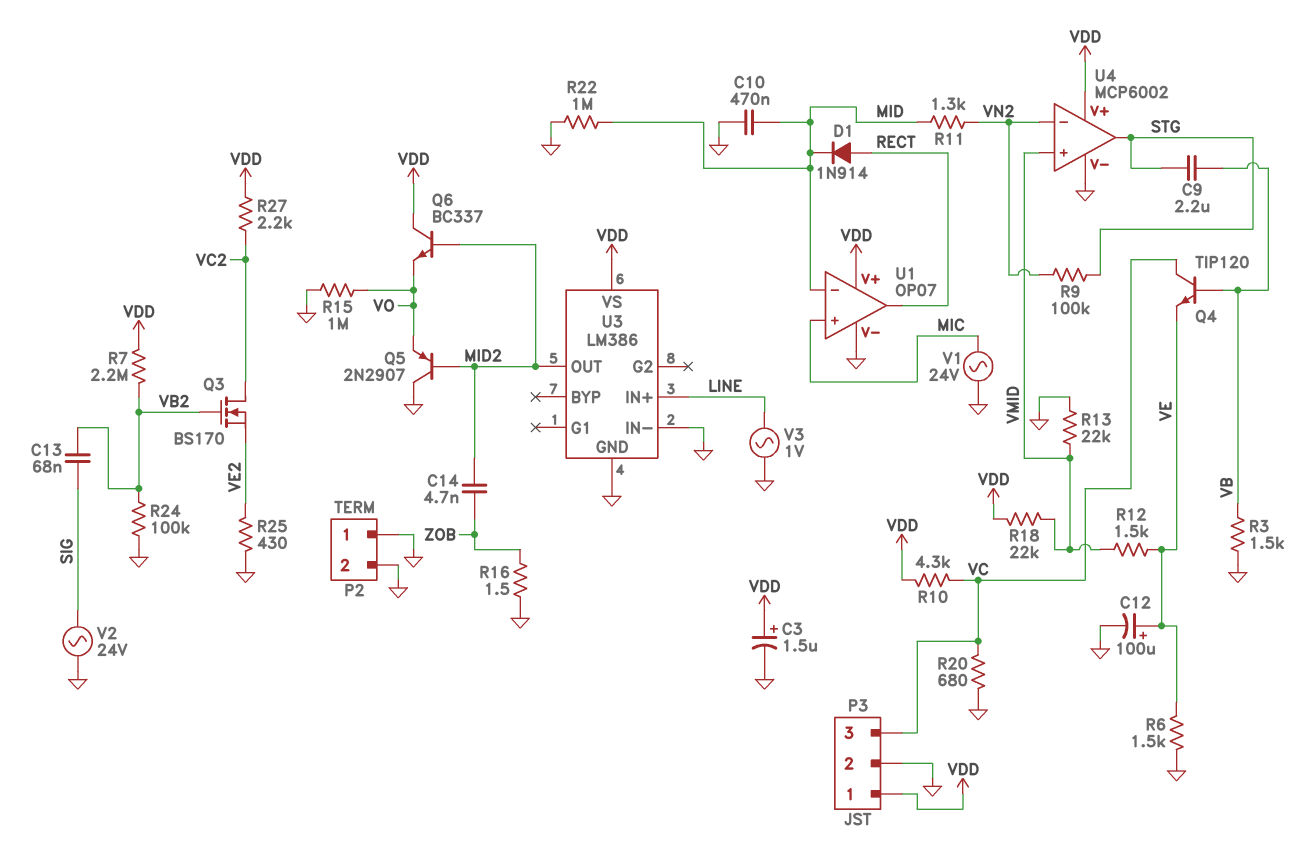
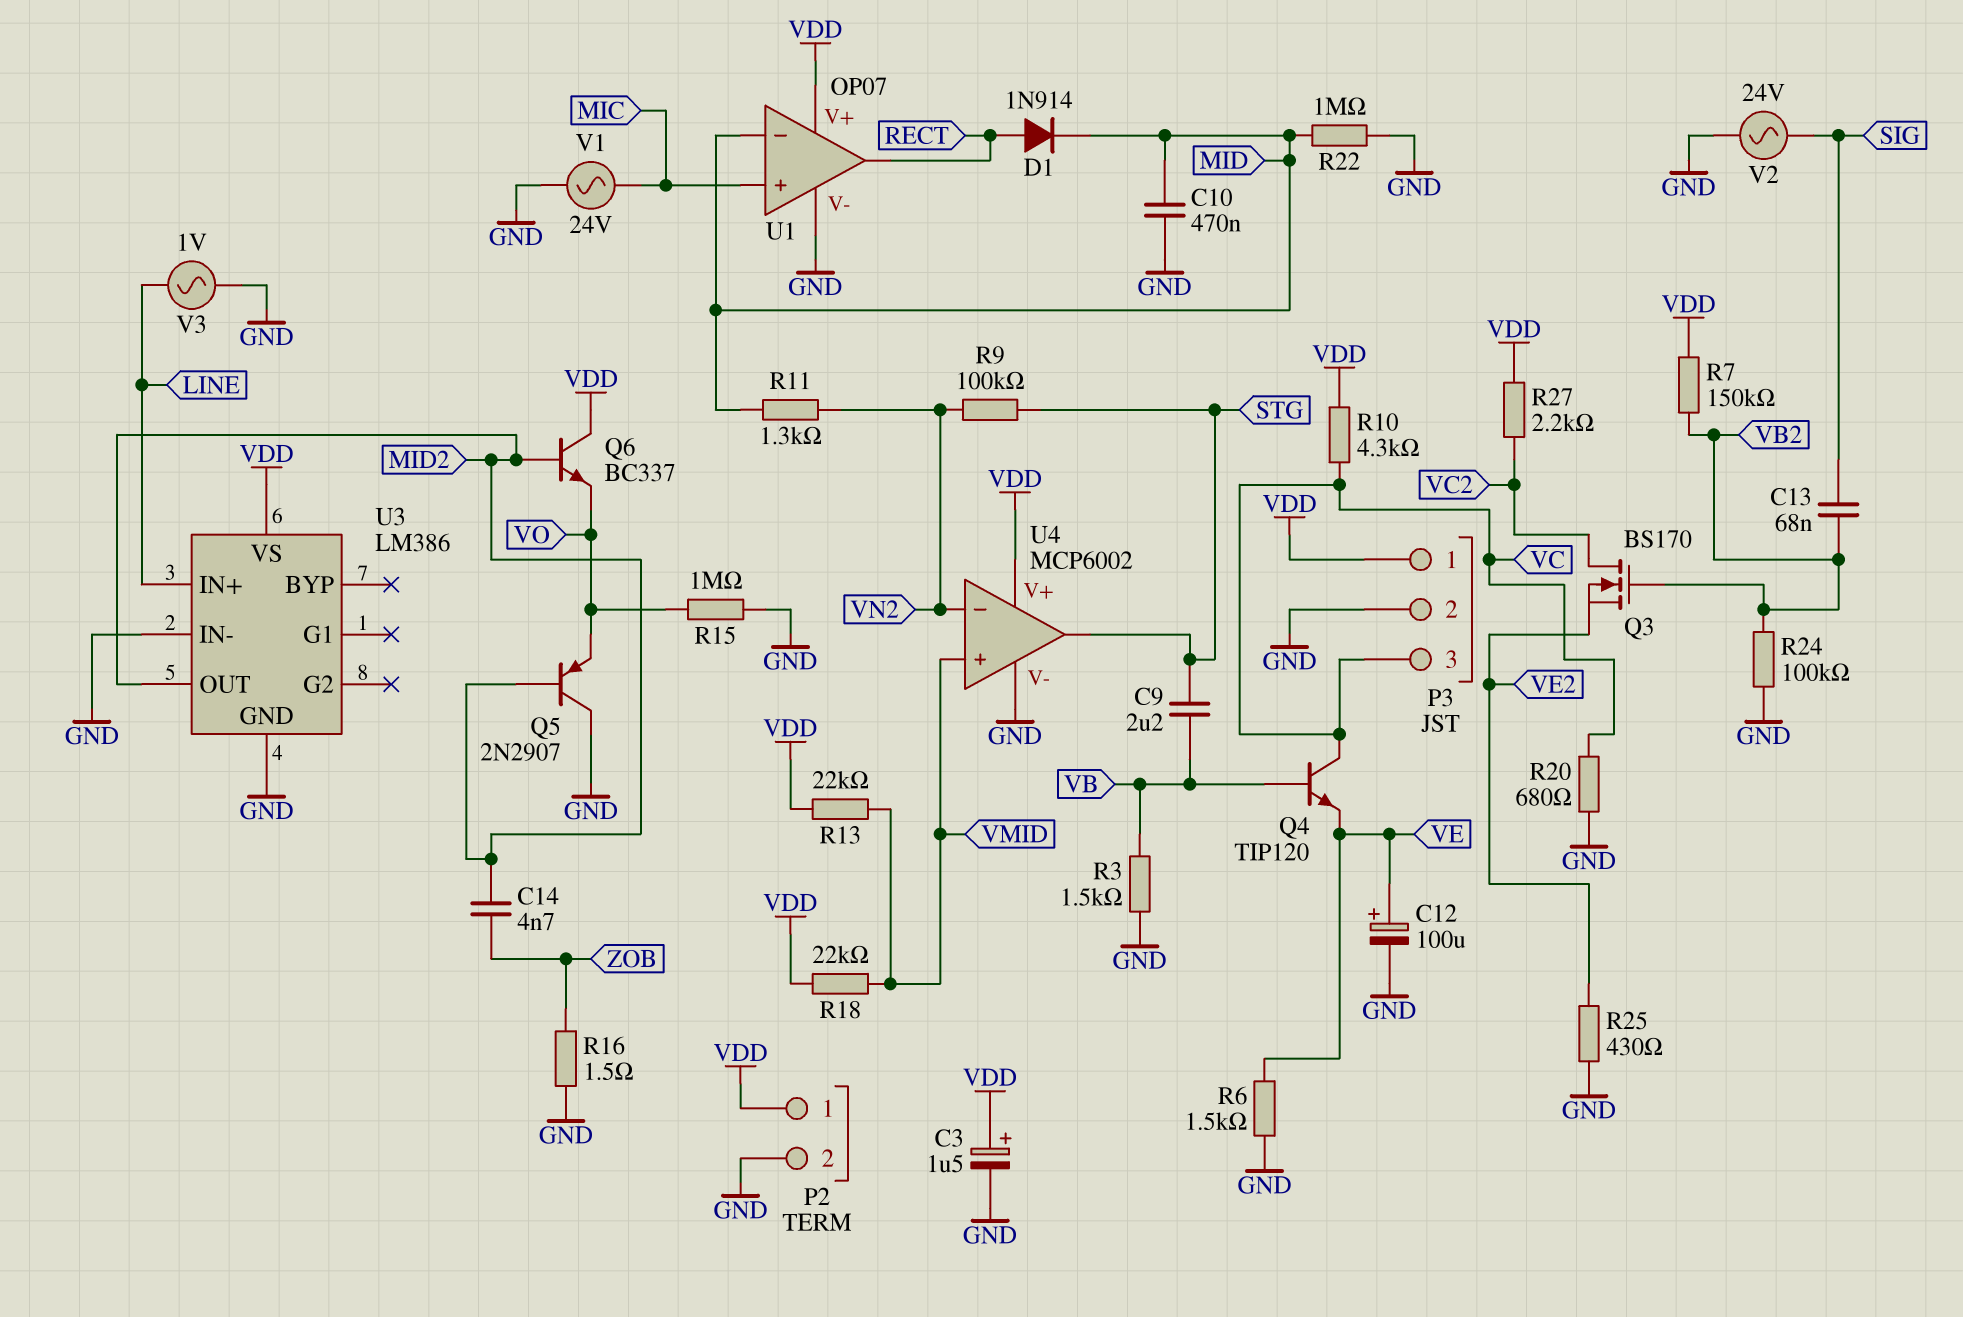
P2 pin 1: GND -> VDD
R7: 2.2M (VB2, VDD) -> 150k (VB2, VDD)
R12: 1.5k (VE, VMID) -> none
R13: 22k (GND, VMID) -> 22k (VDD, VMID)

